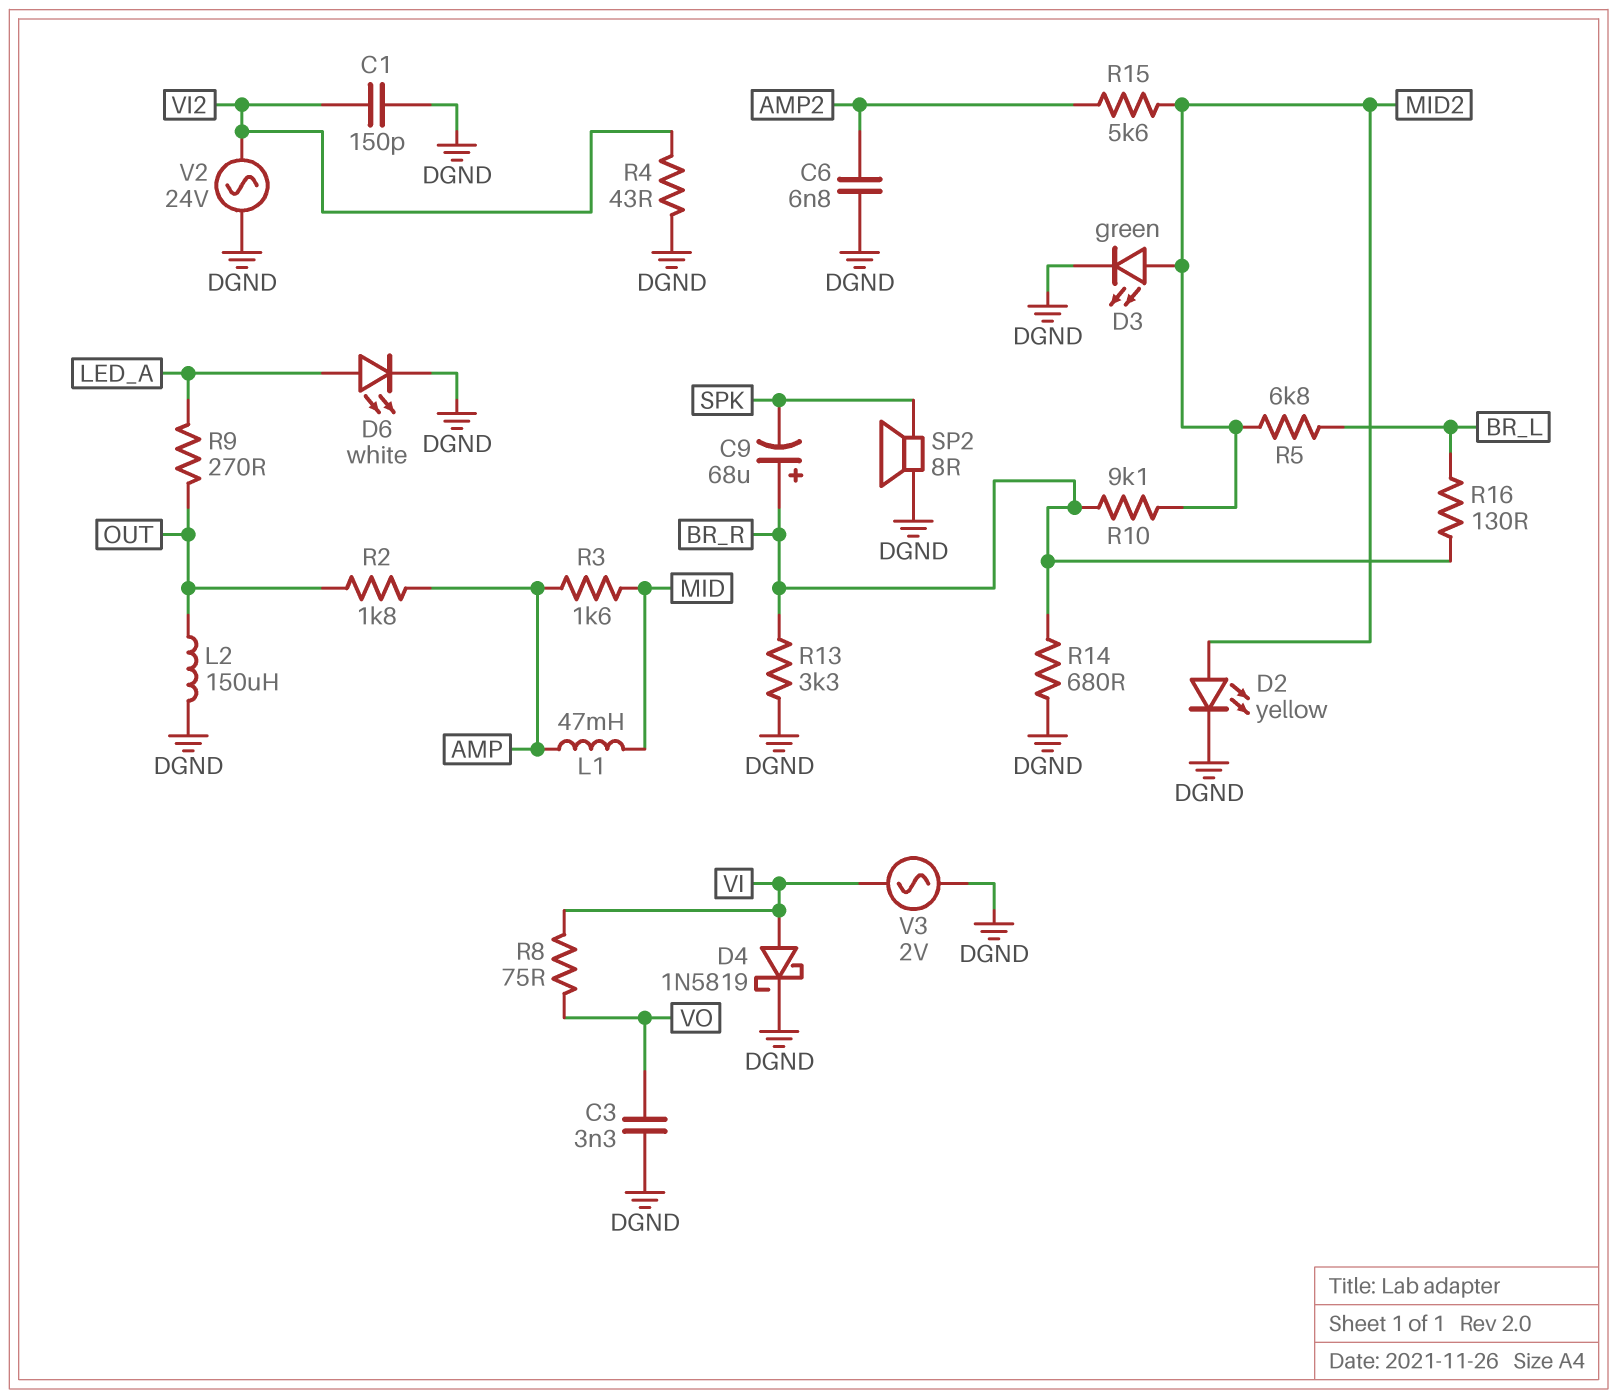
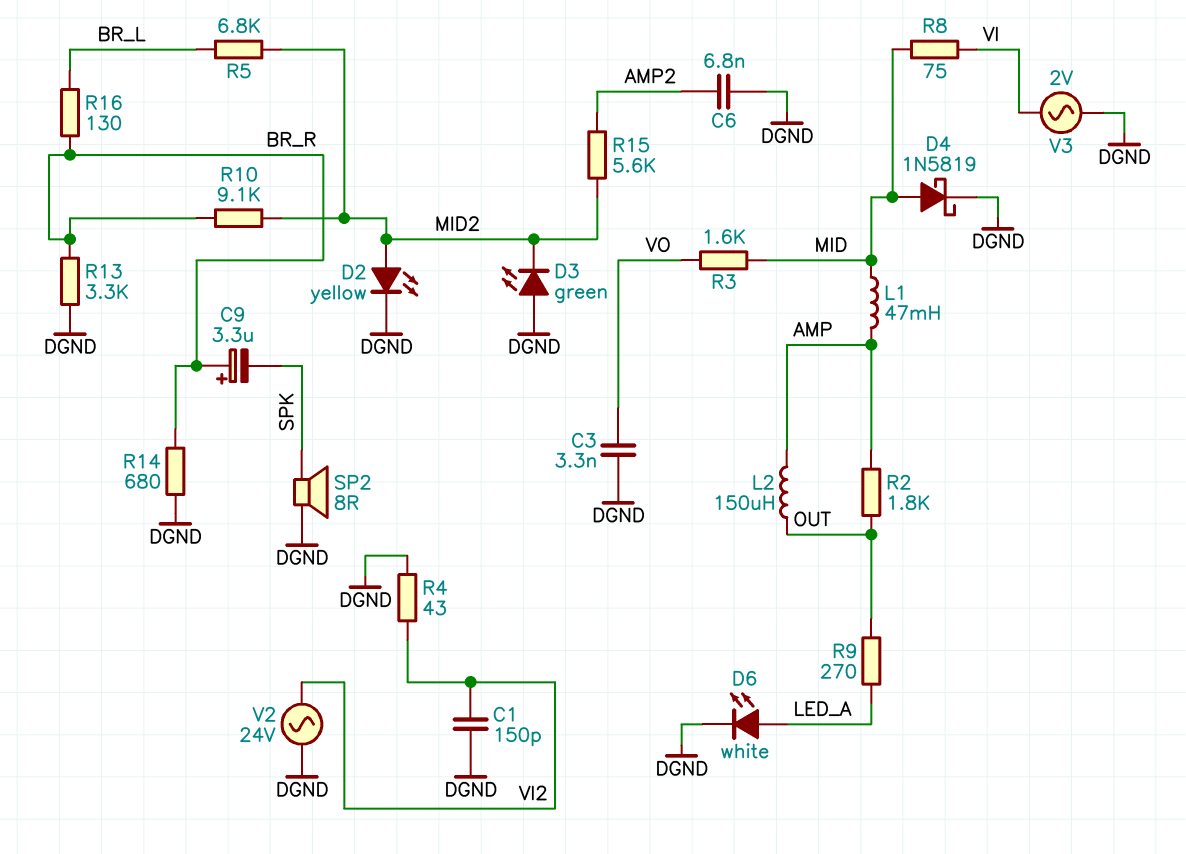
C9: 68uF (plus BR_R, minus SPK) -> 3.3uF (plus BR_R, minus SPK)
D3: LED green (A MID2, K DGND) -> LED green (A DGND, K MID2)
D4: schottky 1N5819 (A VI, K DGND) -> schottky 1N5819 (A MID, K DGND)
L2: 150uH (DGND, OUT) -> 150uH (AMP, OUT)
R3: 1.6k (AMP, MID) -> 1.6k (MID, VO)
R8: 75 (VI, VO) -> 75 (MID, VI)

